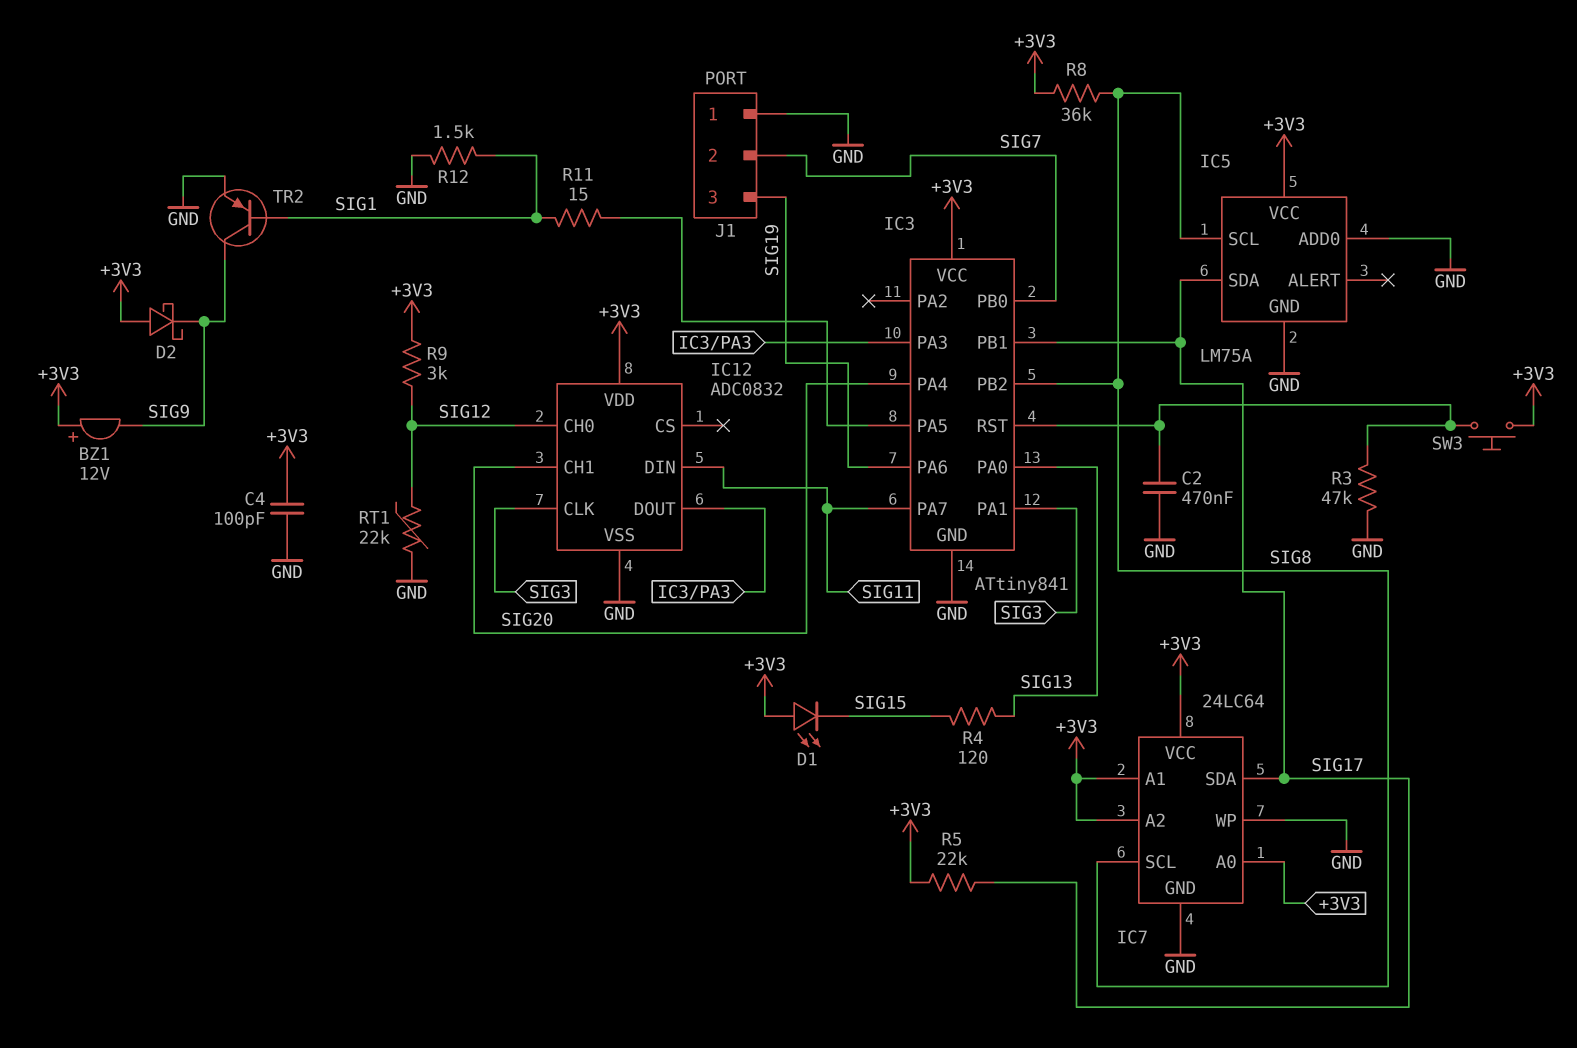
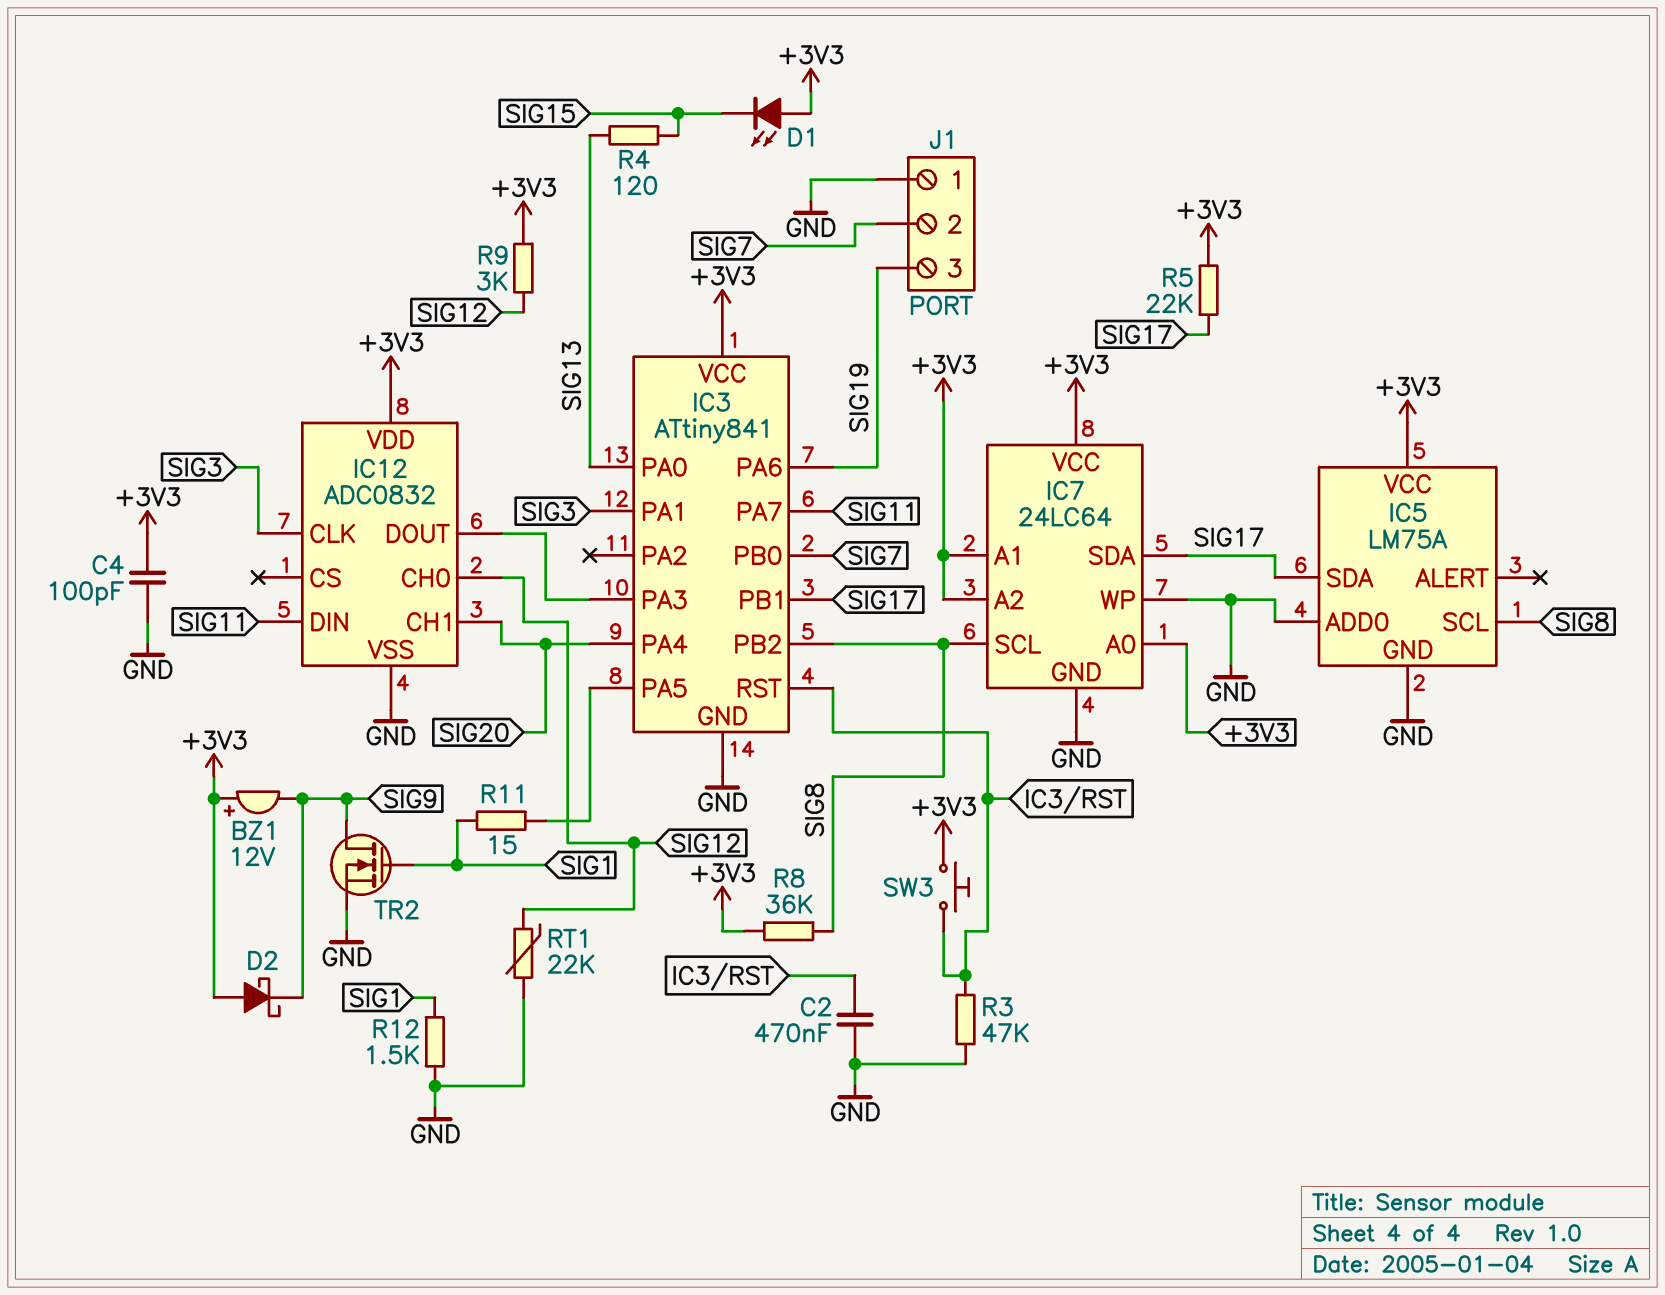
TR2: PNP (B SIG1, C SIG9, E GND) -> NMOS (G SIG1, D SIG9, S GND)

